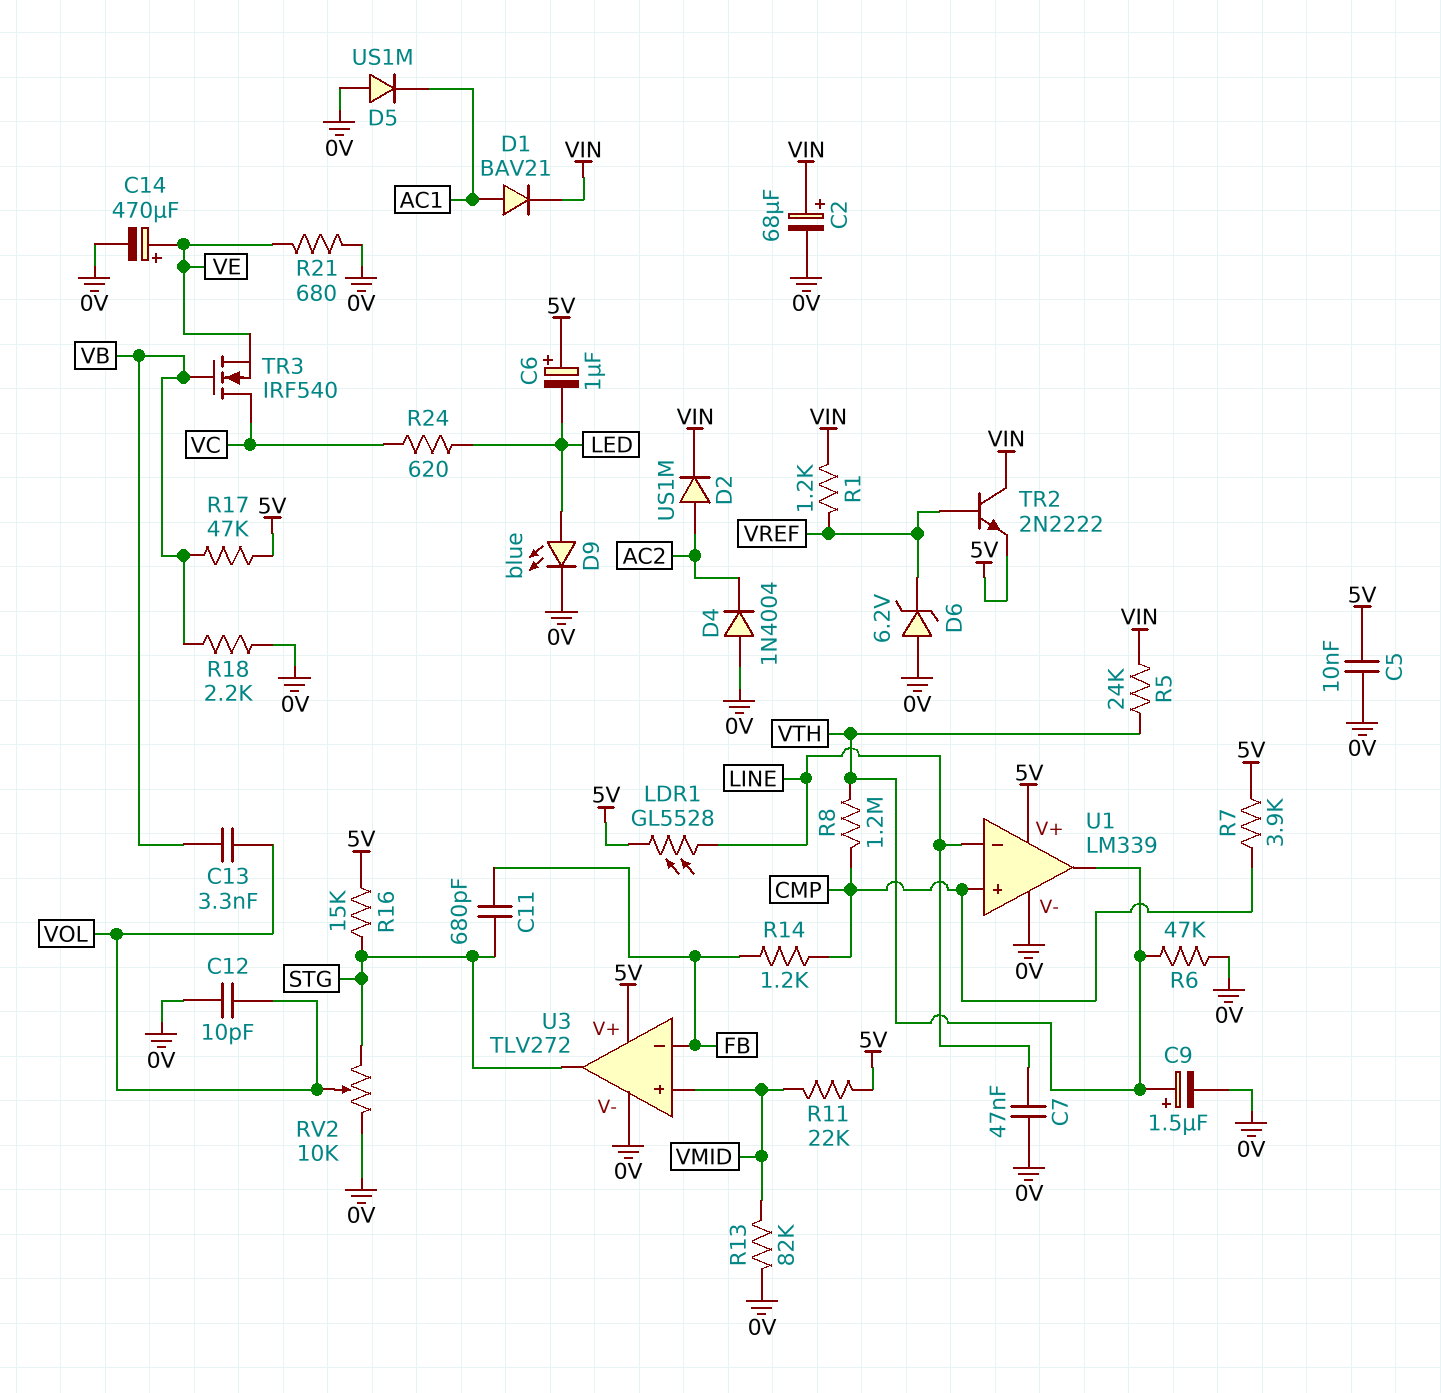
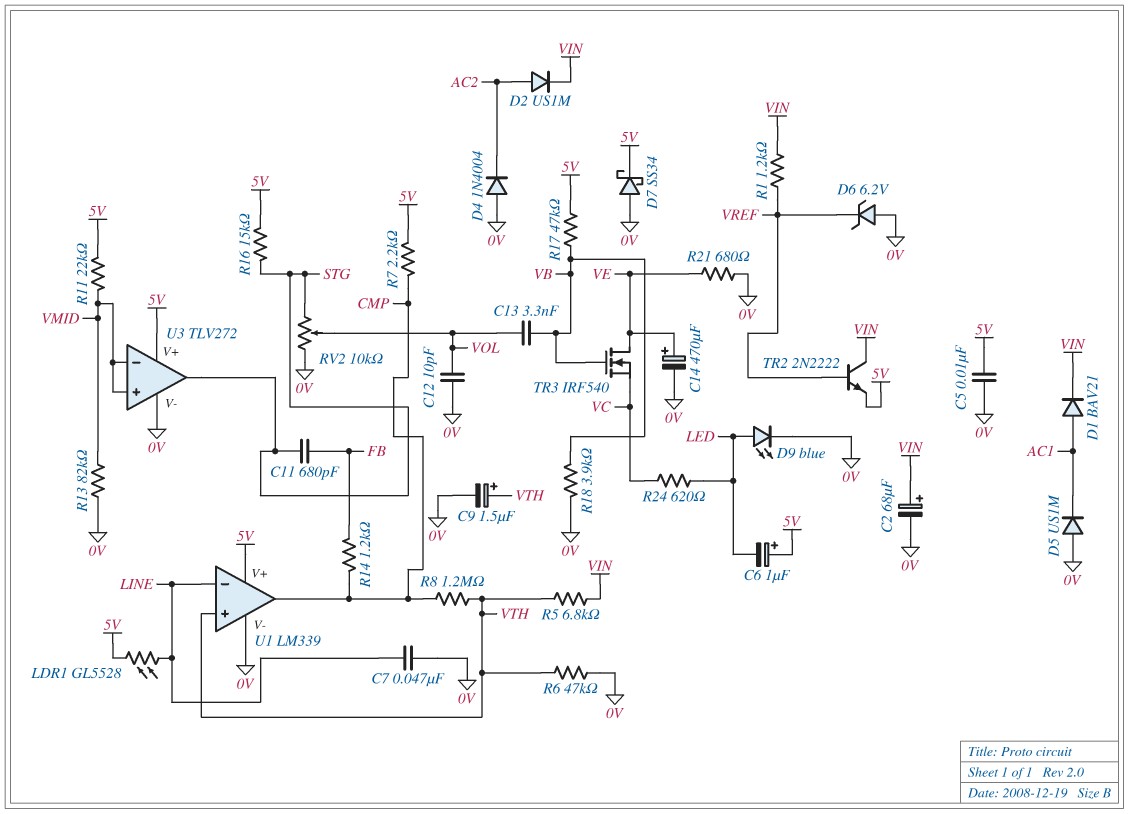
D7: none -> schottky SS34 (A 0V, K 5V)
R5: 24k (VIN, VTH) -> 6.8k (VIN, VTH)
R7: 3.9k (5V, CMP) -> 2.2k (5V, CMP)
R18: 2.2k (0V, VB) -> 3.9k (0V, VB)
TR3: NMOS IRF540 (G VB, D VC, S VE) -> NMOS IRF540 (G VB, D VE, S VC)
U1 pin in+: CMP -> VTH
U1 pin out: VTH -> CMP
U3 pin in-: FB -> VMID

